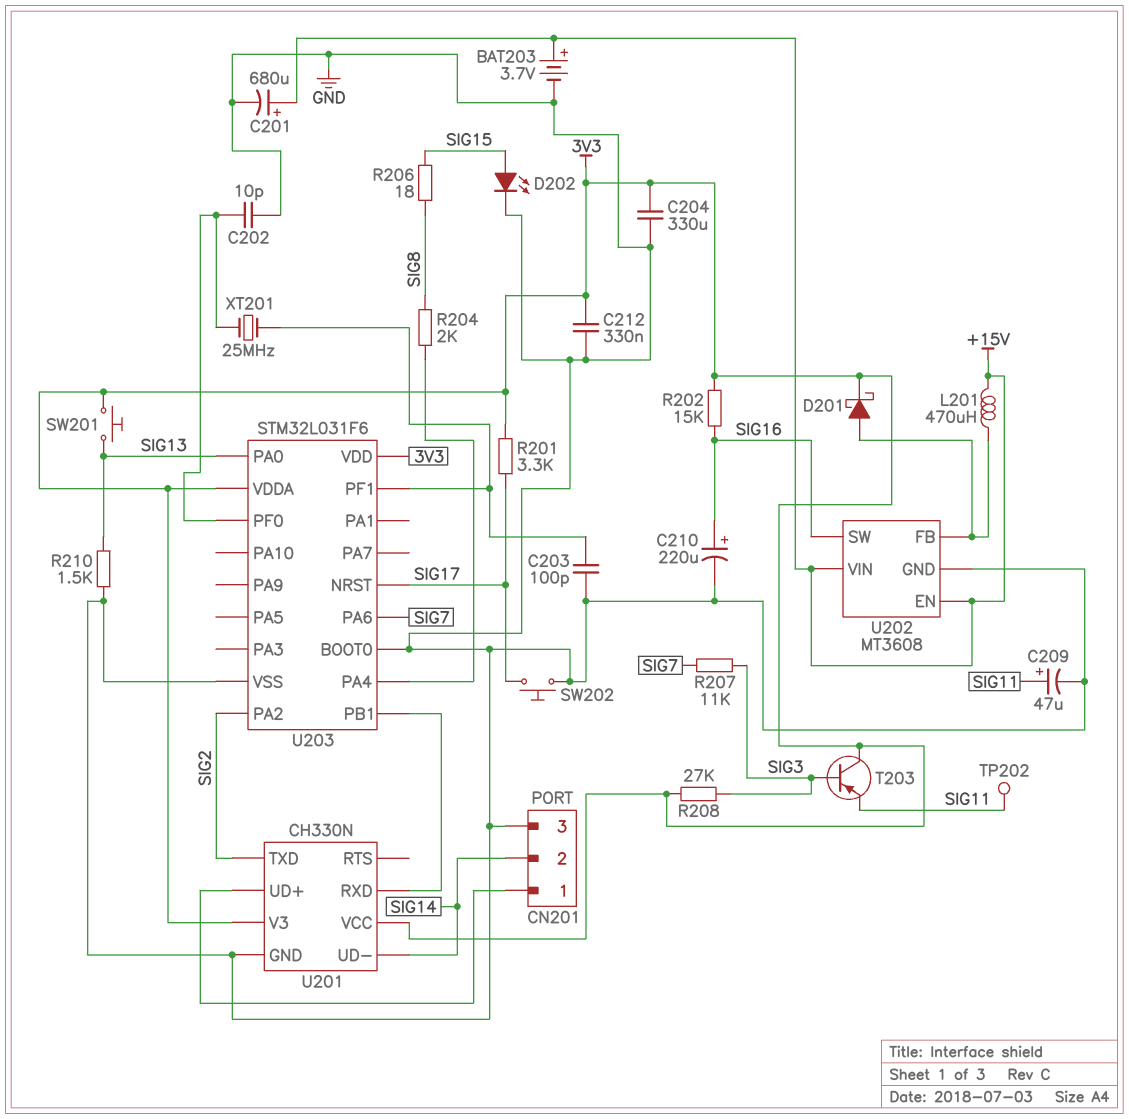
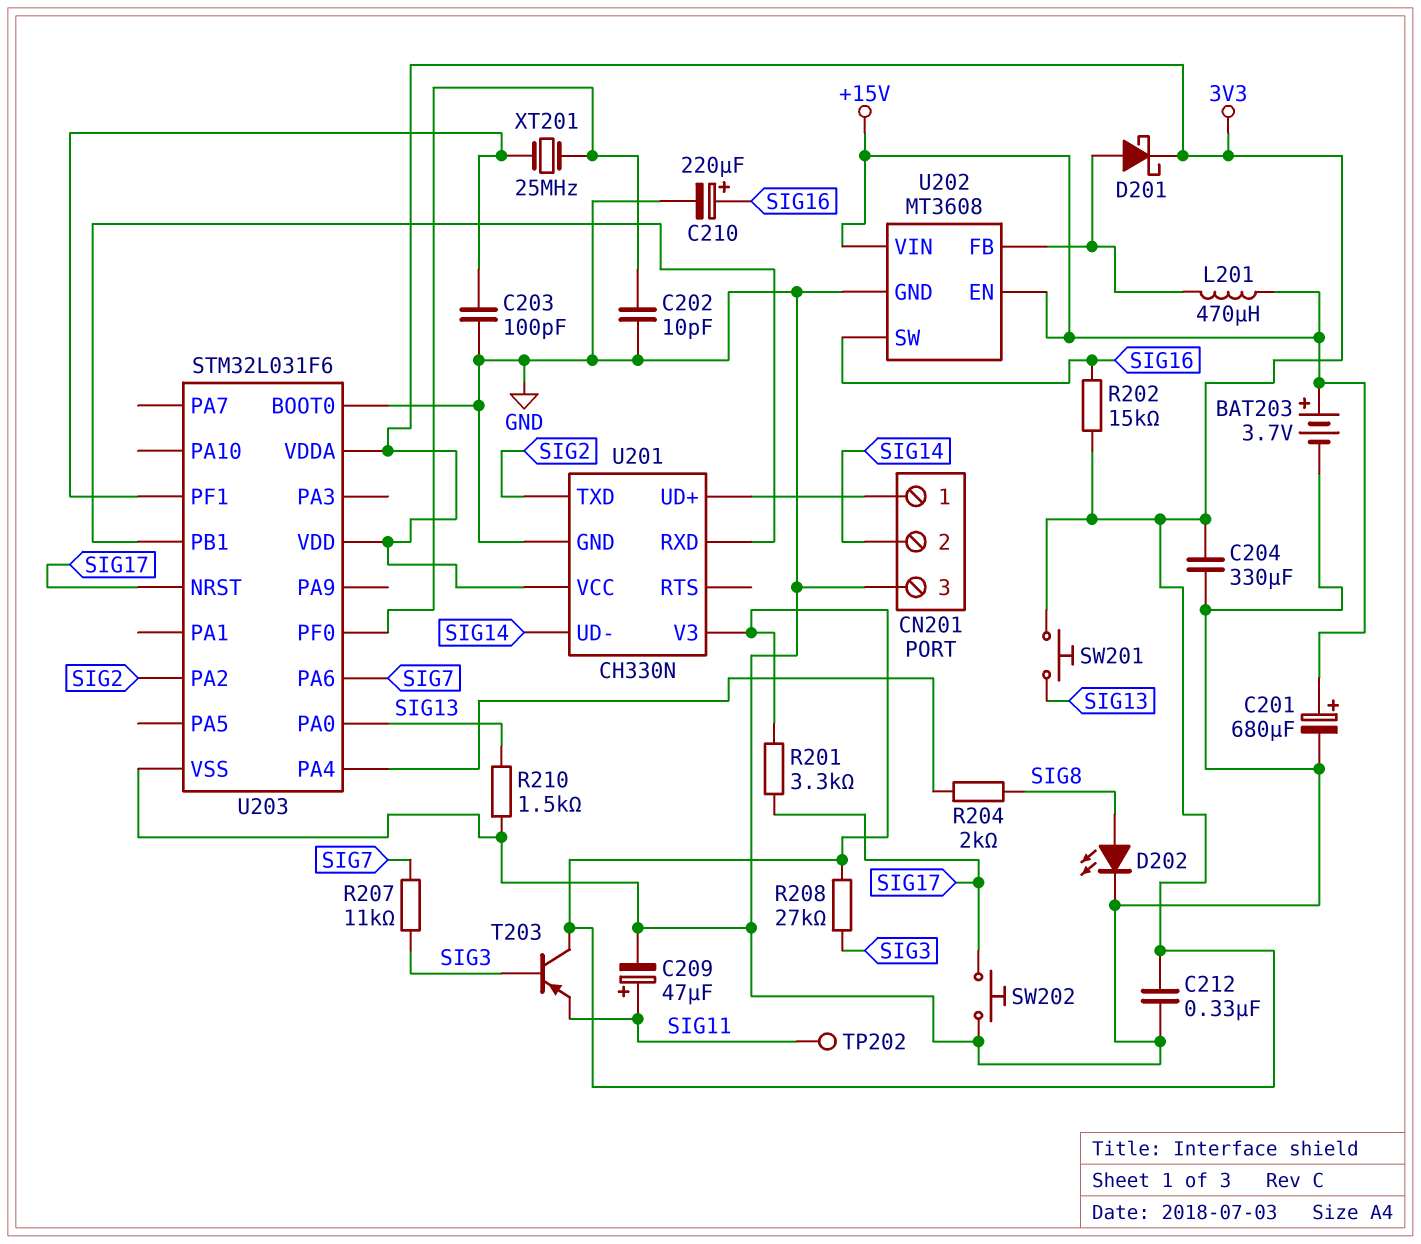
D202: LED (A SIG15, K GND) -> LED (A SIG8, K GND)
R206: 18 (SIG8, SIG15) -> none

